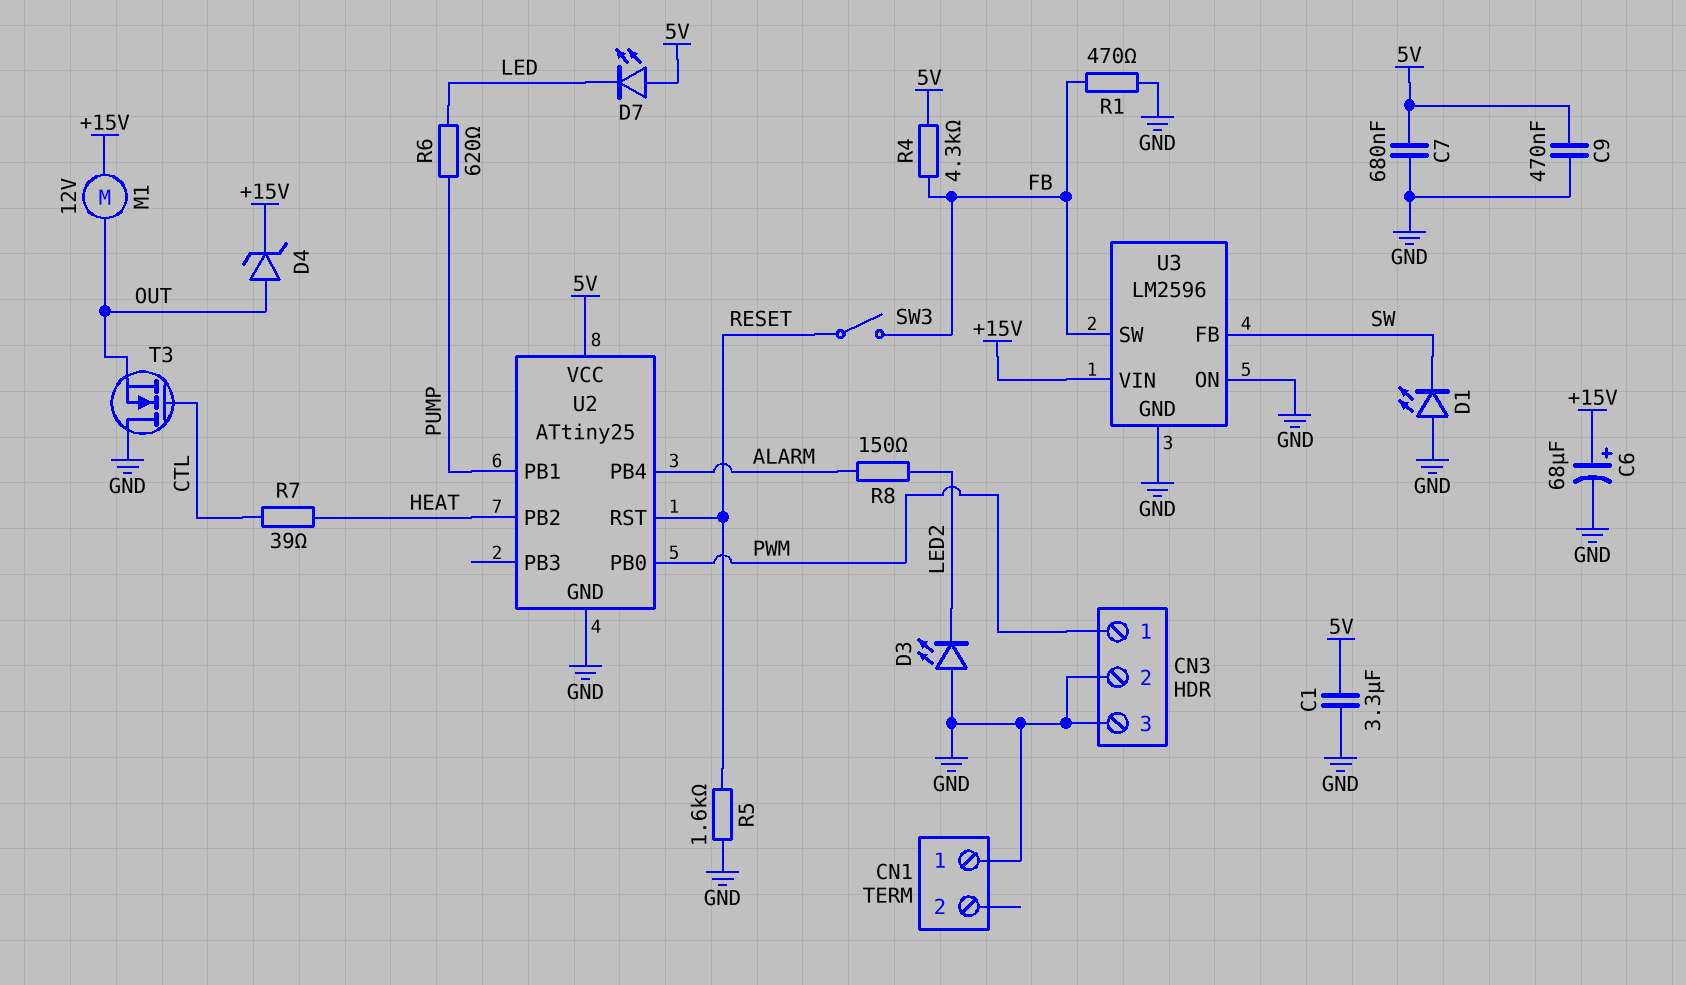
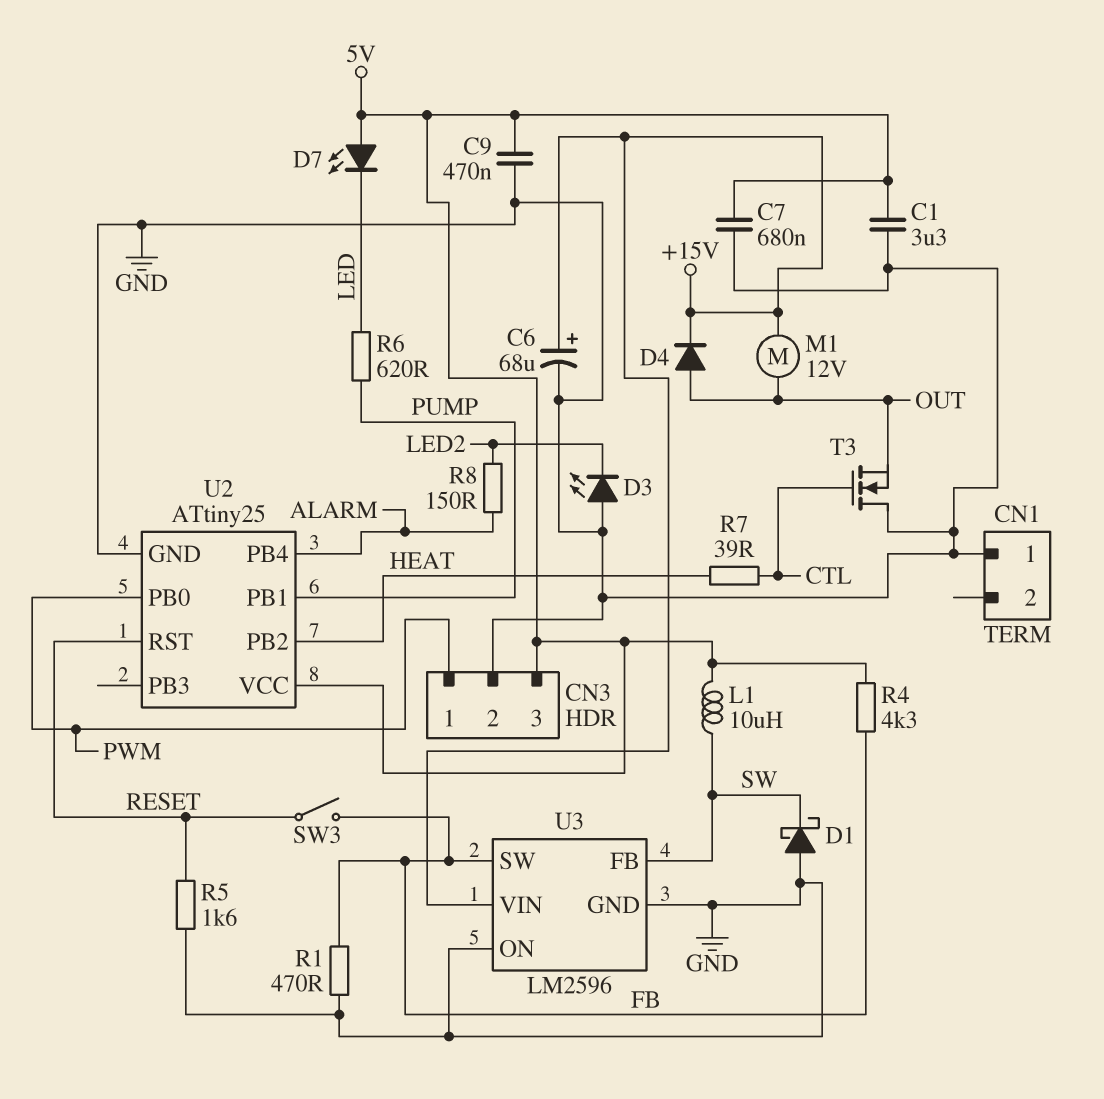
CN3 pin 3: GND -> 5V
D1: LED (A GND, K SW) -> schottky (A GND, K SW)
D4: zener (A OUT, K +15V) -> diode (A OUT, K +15V)
L1: none -> 10uH (5V, SW)

